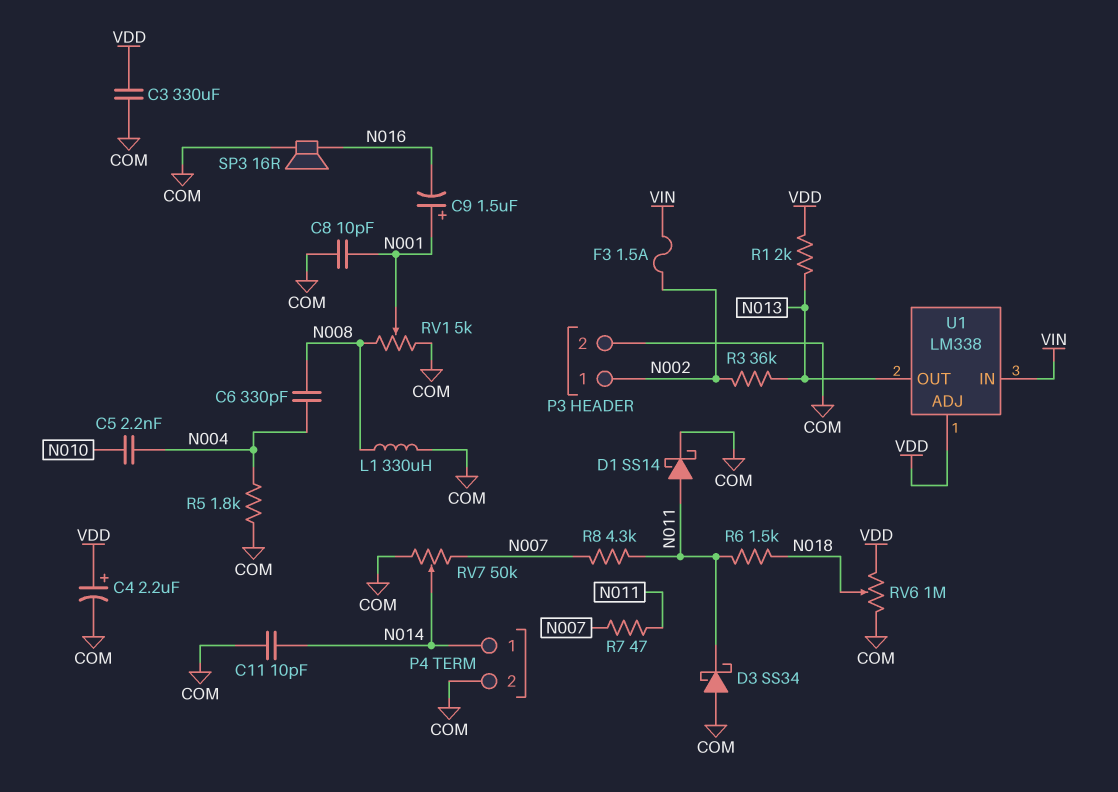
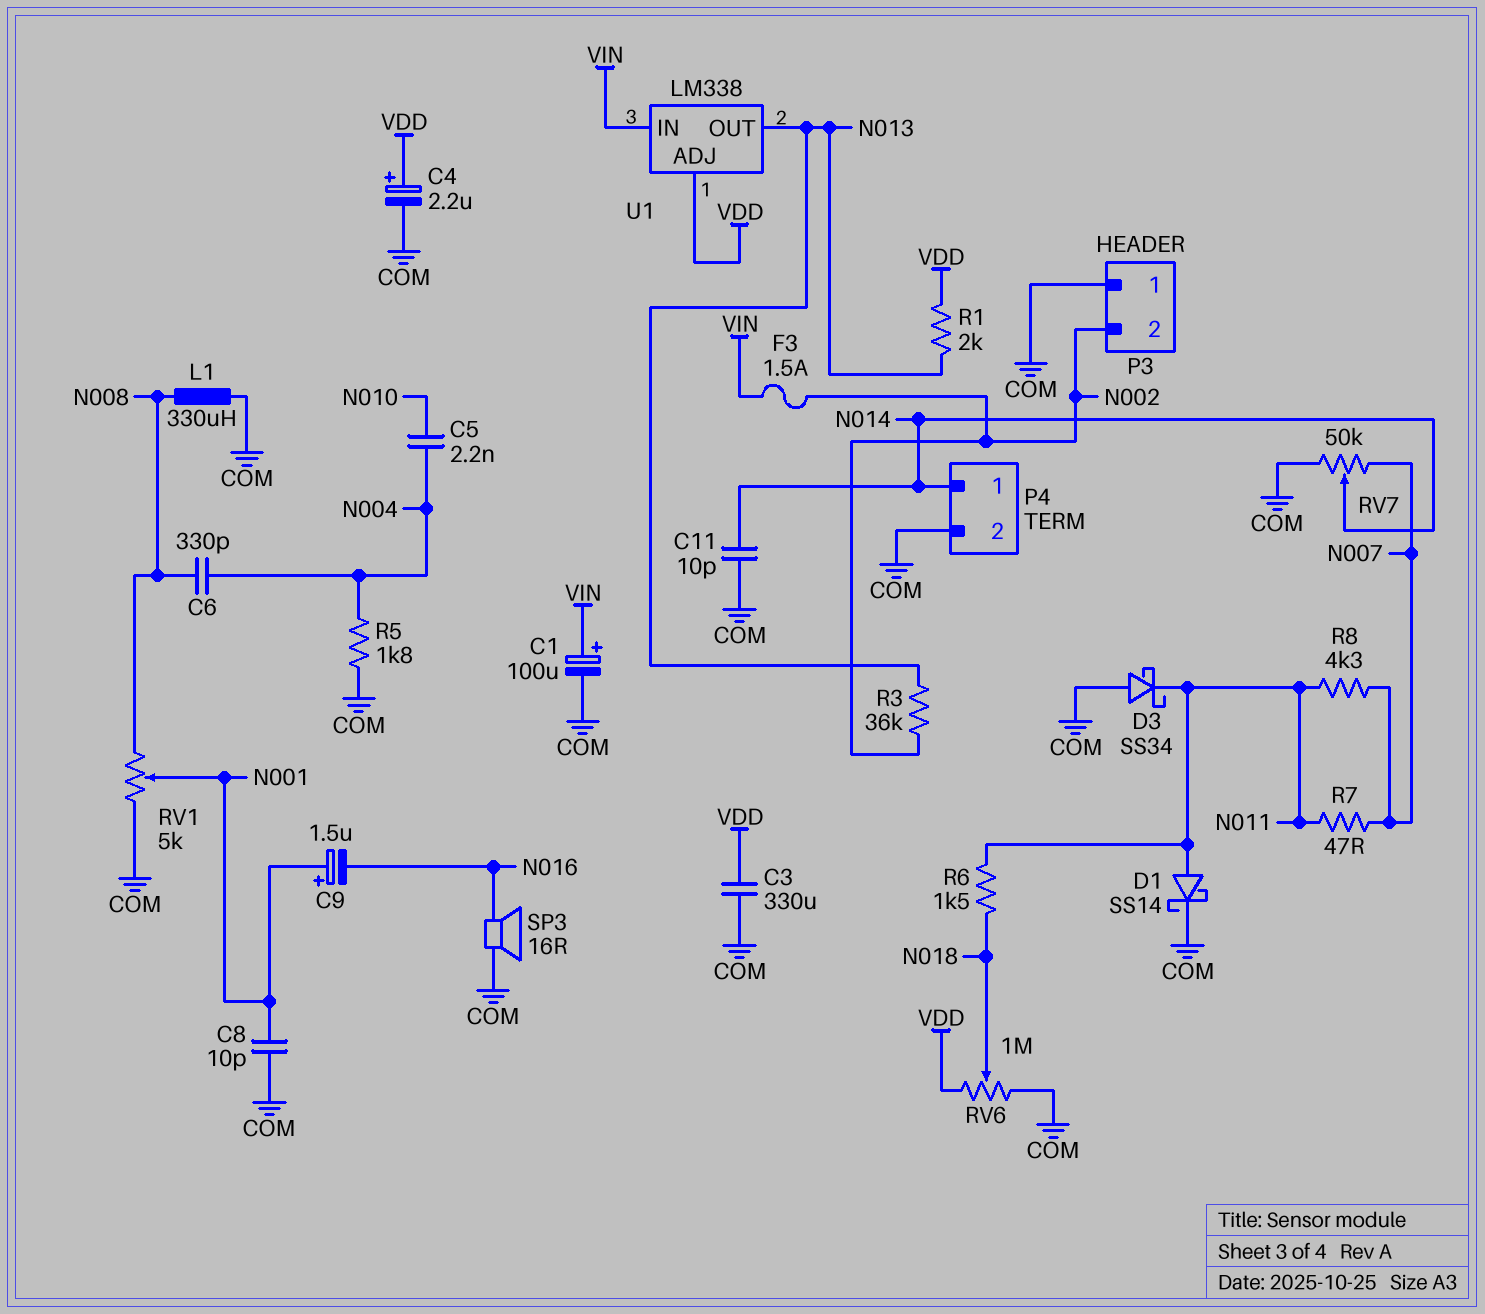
C1: none -> 100uF (plus VIN, minus COM)
P3 pin 1: N002 -> COM
P3 pin 2: COM -> N002

